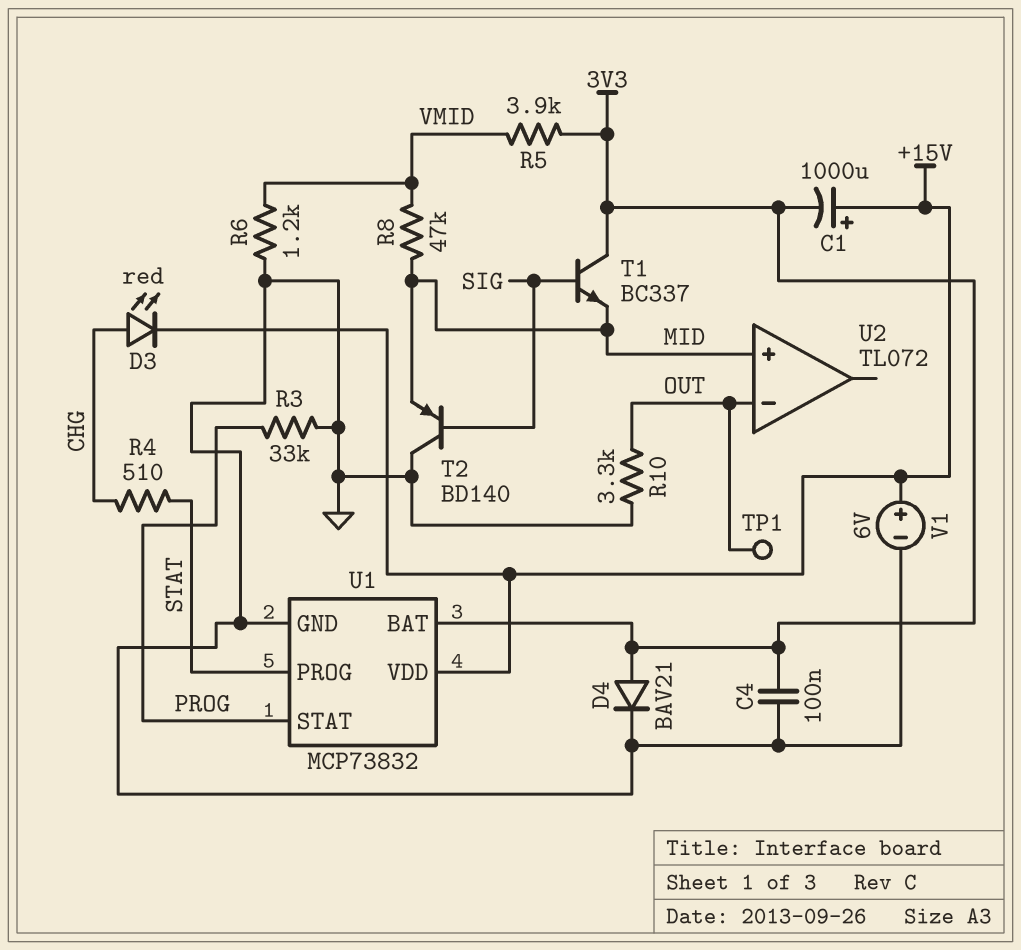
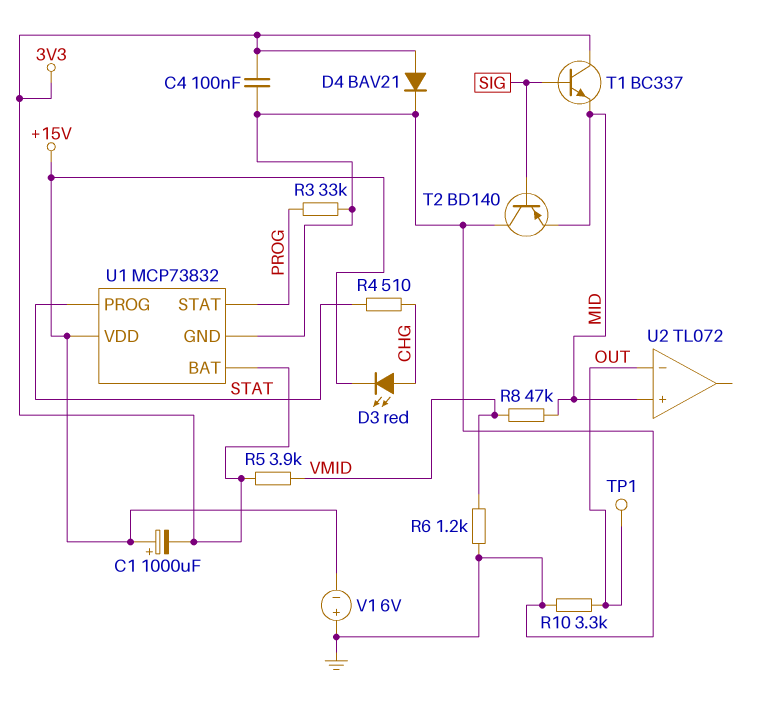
V1: 6V (plus +15V, minus GND) -> 6V (plus GND, minus +15V)

